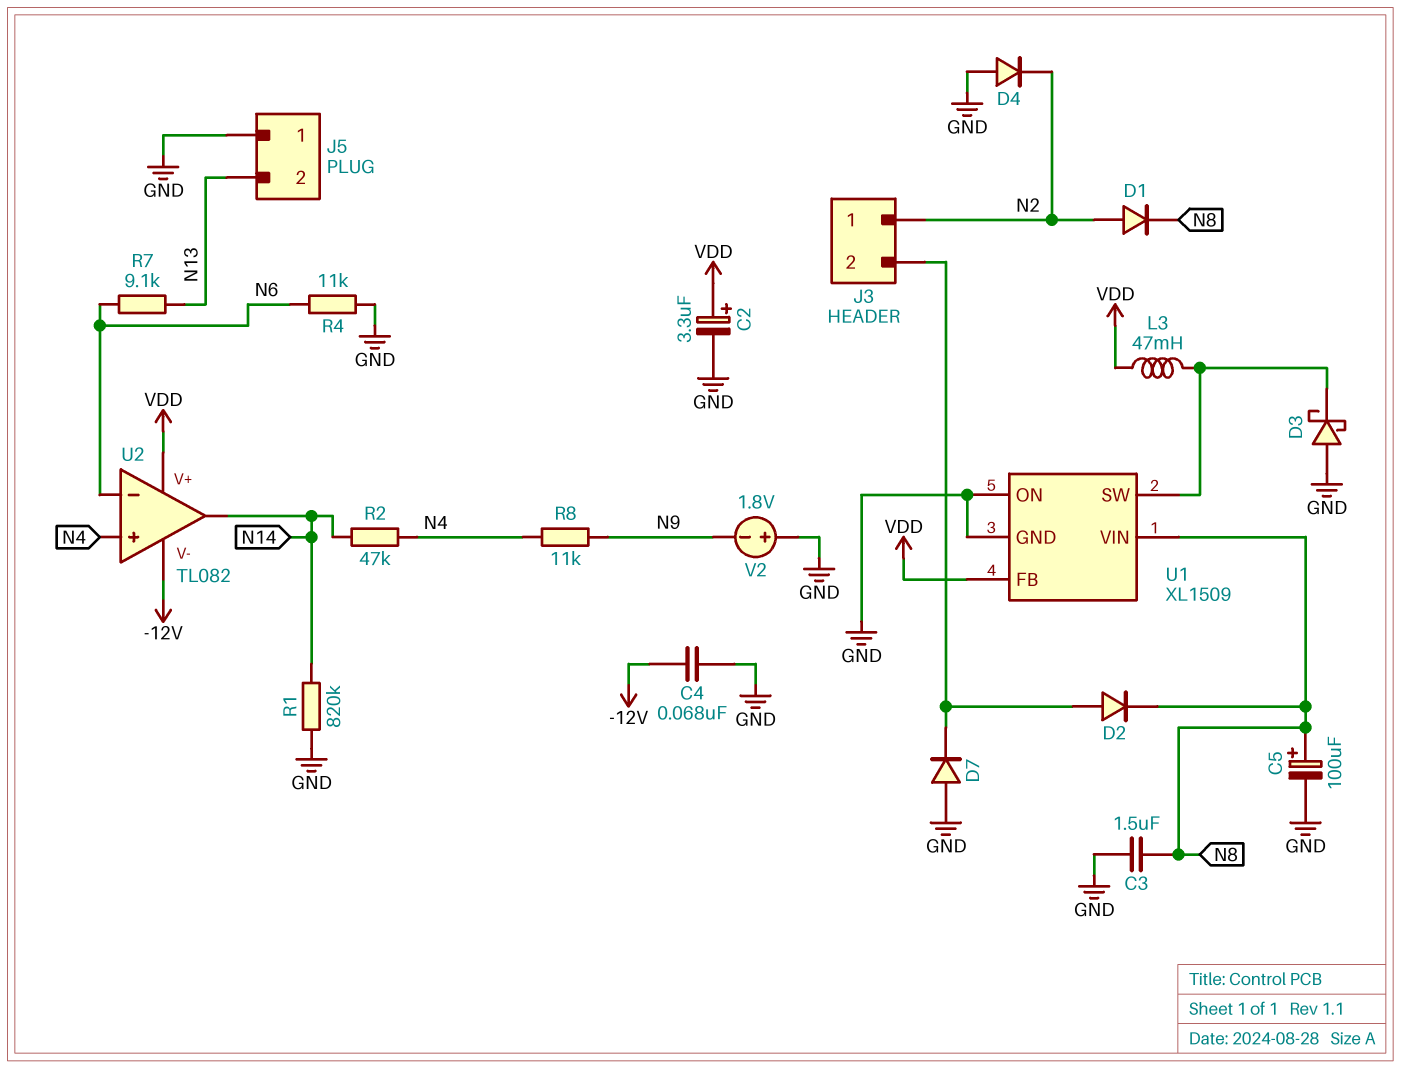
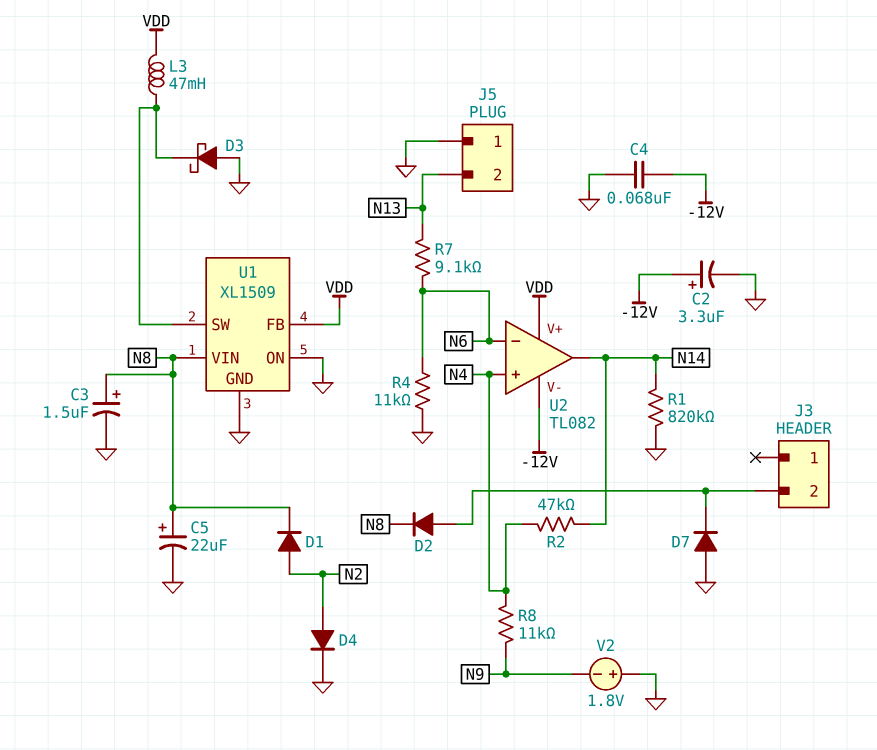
C2: 3.3uF (plus VDD, minus GND) -> 3.3uF (plus -12V, minus GND)
C3: 1.5uF (GND, N8) -> 1.5uF (plus N8, minus GND)
C5: 100uF (plus N8, minus GND) -> 22uF (plus N8, minus GND)
D4: diode (A GND, K N2) -> diode (A N2, K GND)
J3 pin 1: N2 -> none

